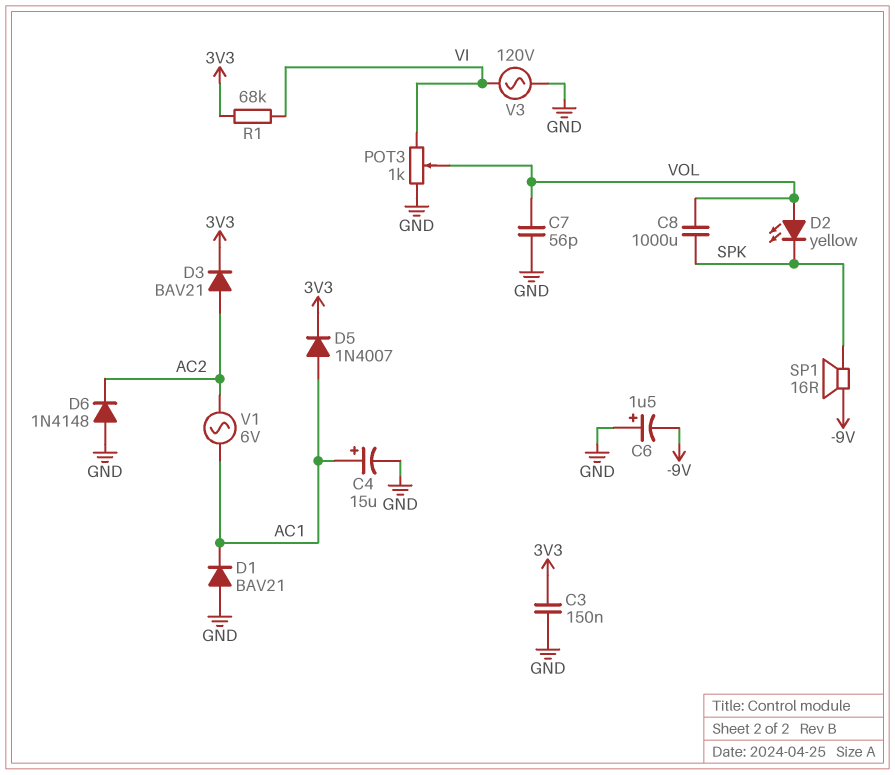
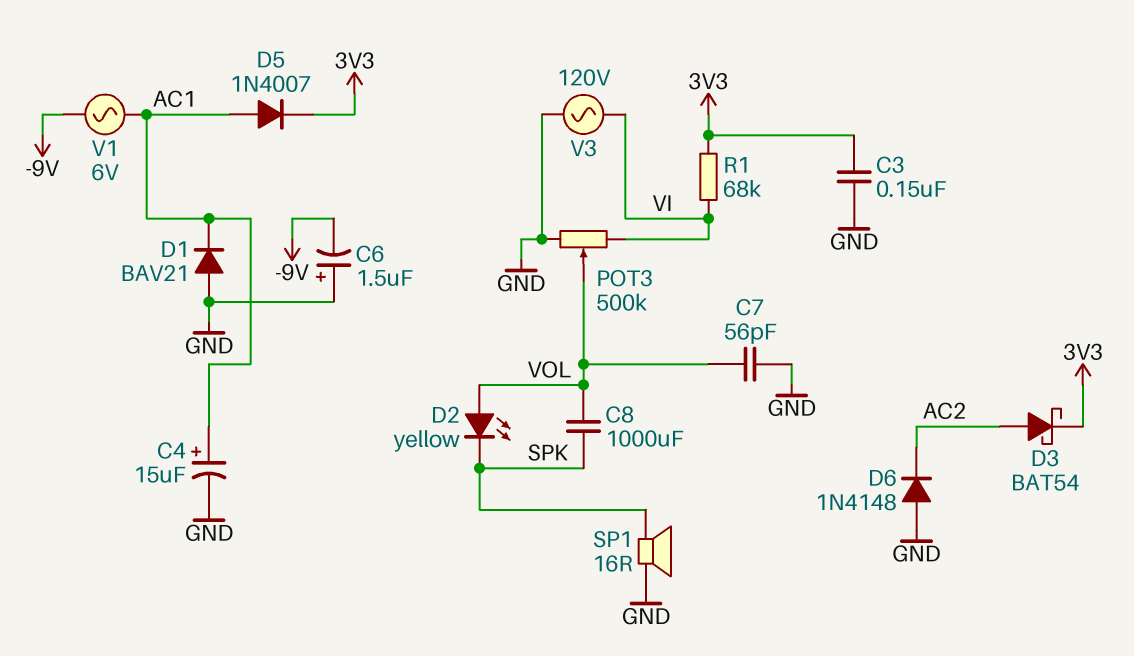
D3: diode BAV21 (A AC2, K 3V3) -> schottky BAT54 (A AC2, K 3V3)
POT3: 1k (GND, VI, wiper VOL) -> 500k (GND, VI, wiper VOL)
SP1: speaker 16R (-9V, SPK) -> speaker 16R (GND, SPK)
V1: AC 6V (AC1, AC2) -> AC 6V (-9V, AC1)

